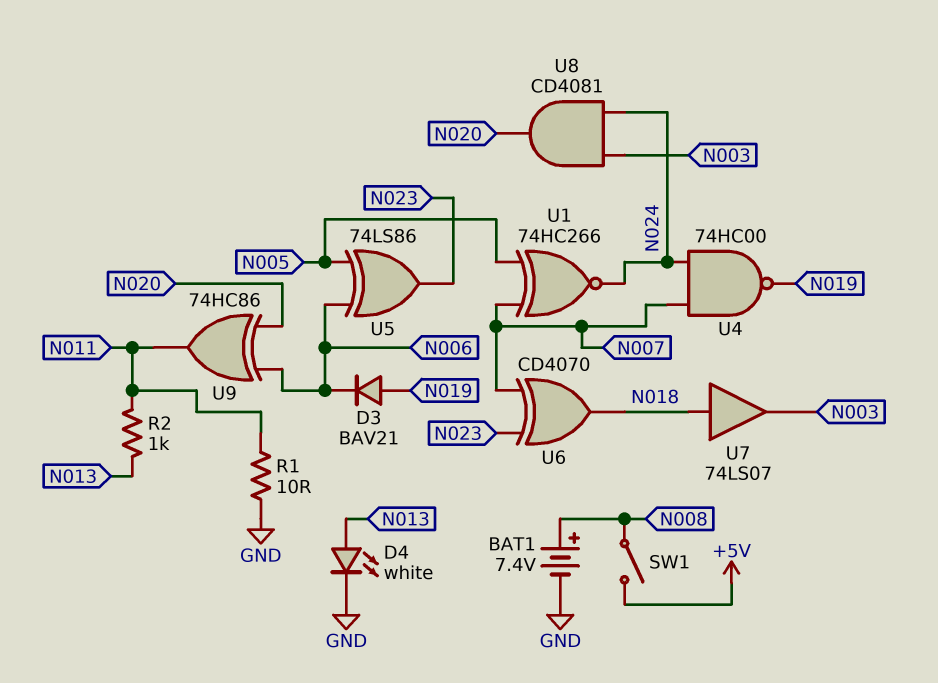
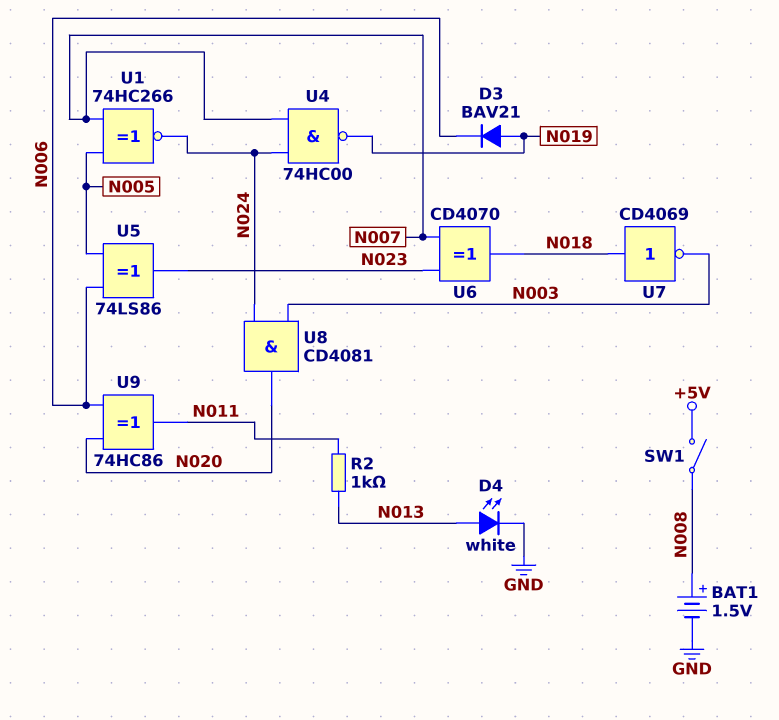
BAT1: 7.4V (plus N008, minus GND) -> 1.5V (plus N008, minus GND)
R1: 10 (GND, N011) -> none
U7: buffer 74LS07 (in N018, out N003) -> NOT CD4069 (in N018, out N003)

